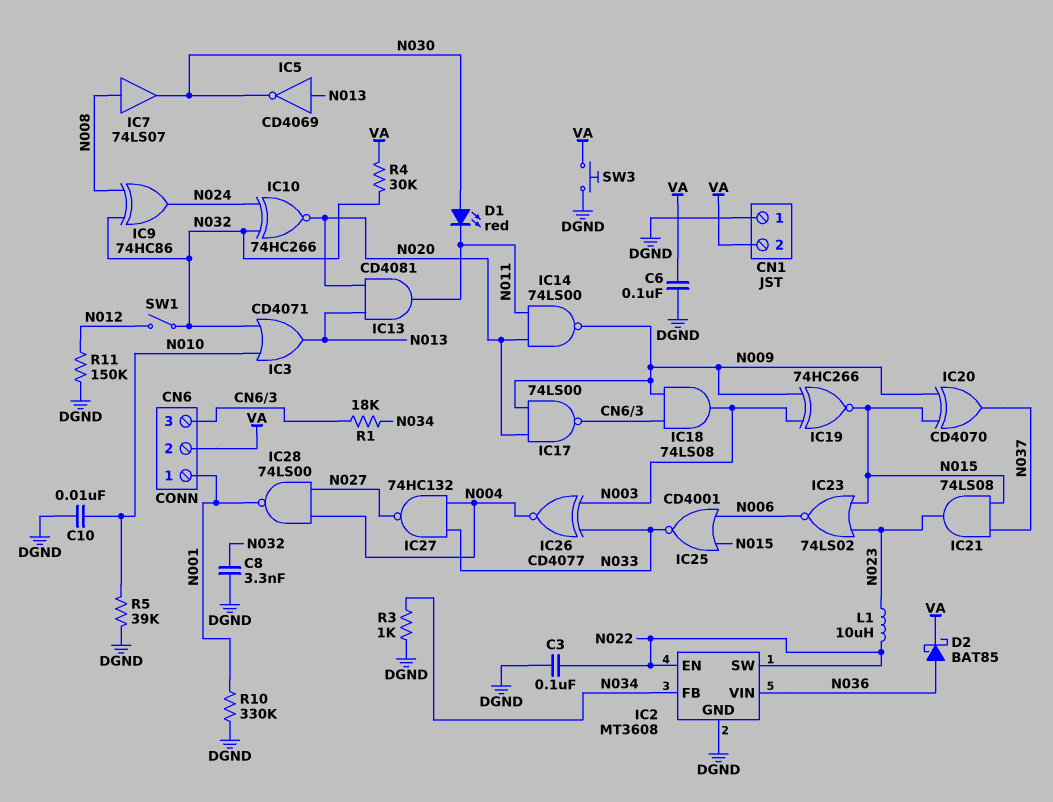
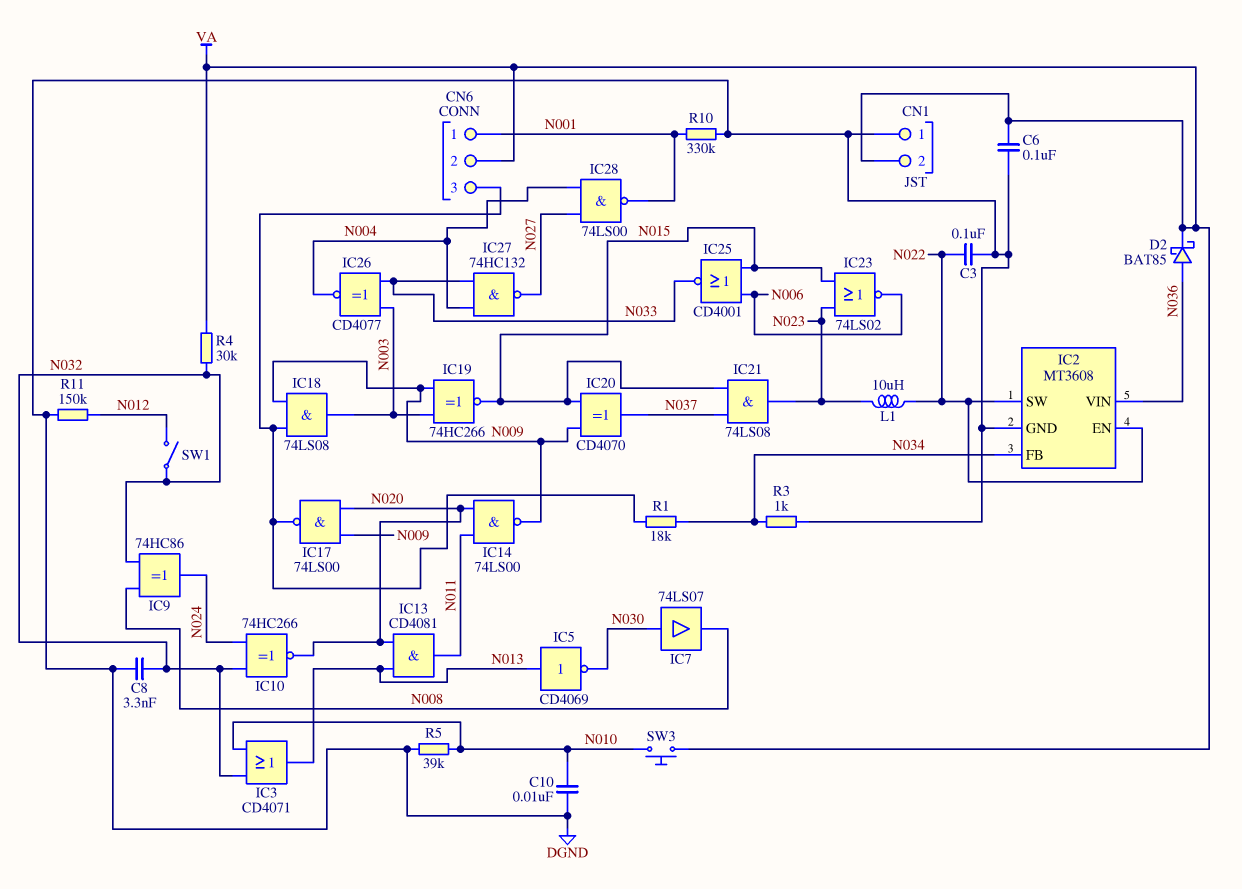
D1: LED red (A N030, K N011) -> none
IC7: buffer 74LS07 (in N008, out N030) -> buffer 74LS07 (in N030, out N008)
SW3: button (DGND, VA) -> button (N010, VA)

